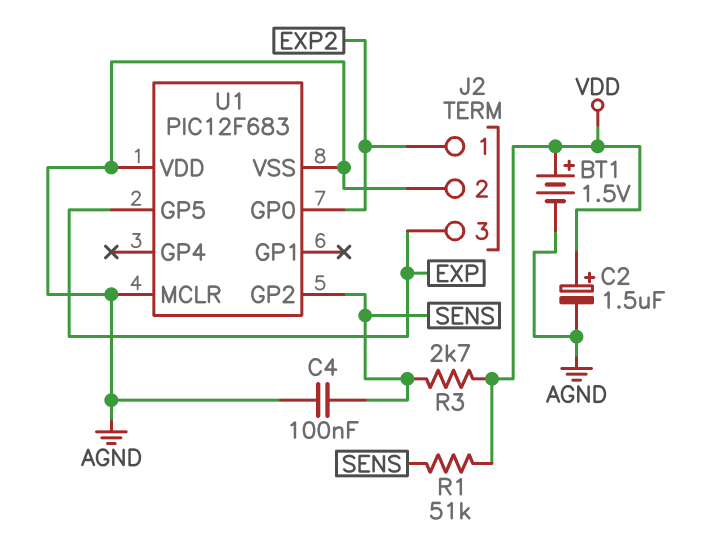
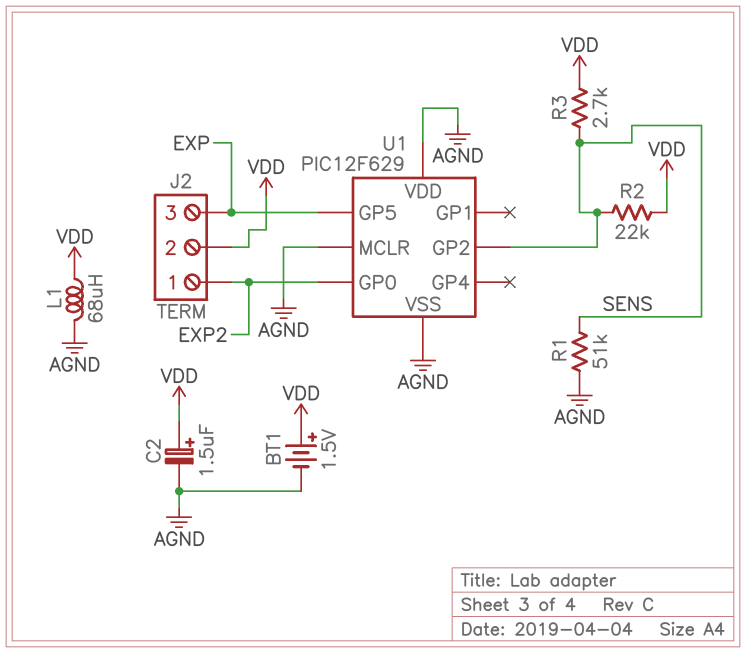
C4: 100nF (AGND, SENS) -> none
J2 pin 2: AGND -> VDD
L1: none -> 68uH (AGND, VDD)
R1: 51k (SENS, VDD) -> 51k (AGND, SENS)
R2: none -> 22k (SENS, VDD)
U1: PIC12F683 -> PIC12F629

